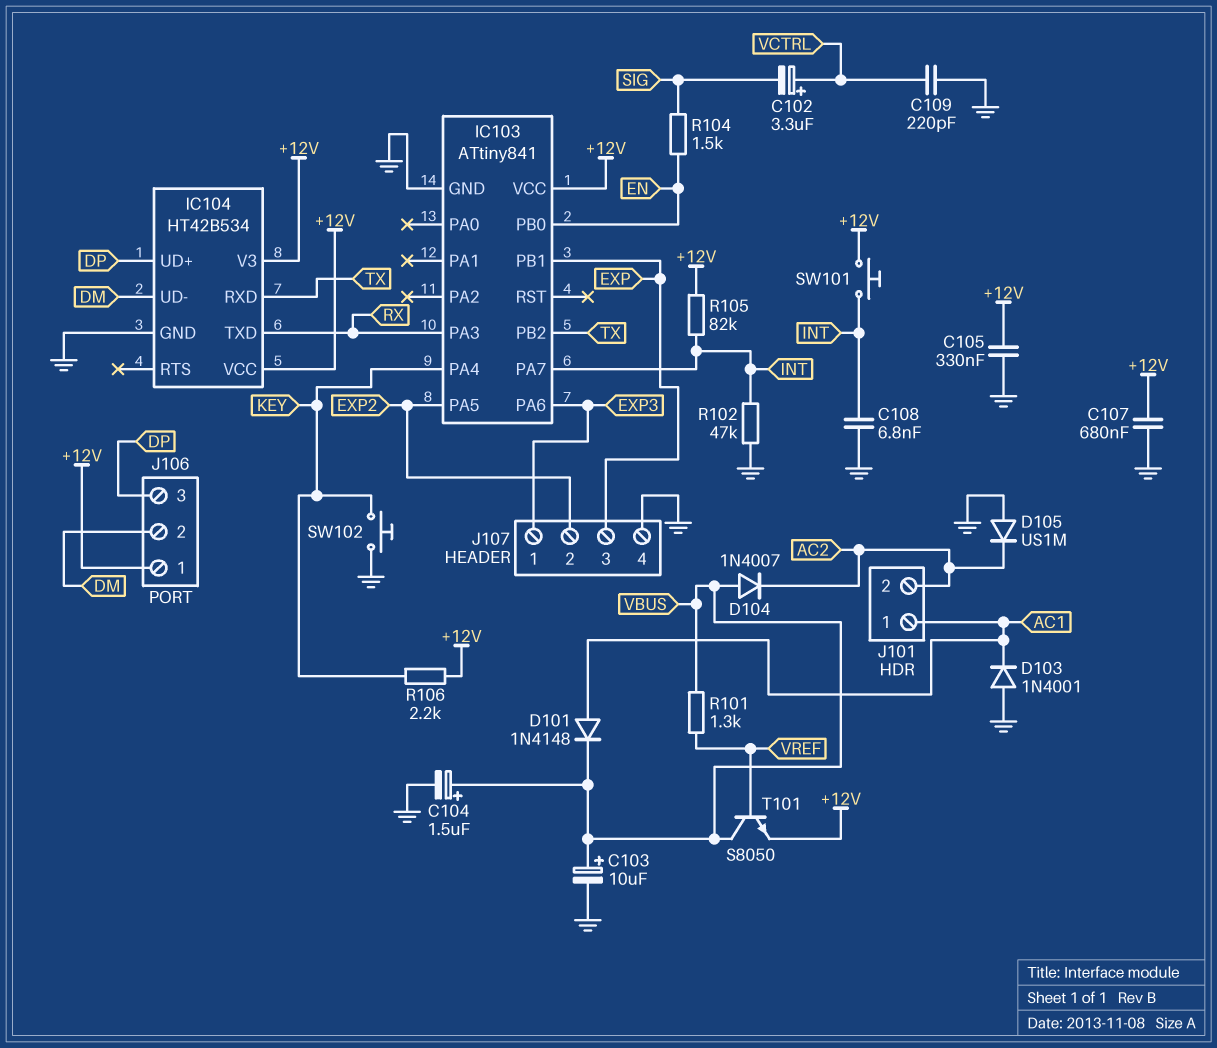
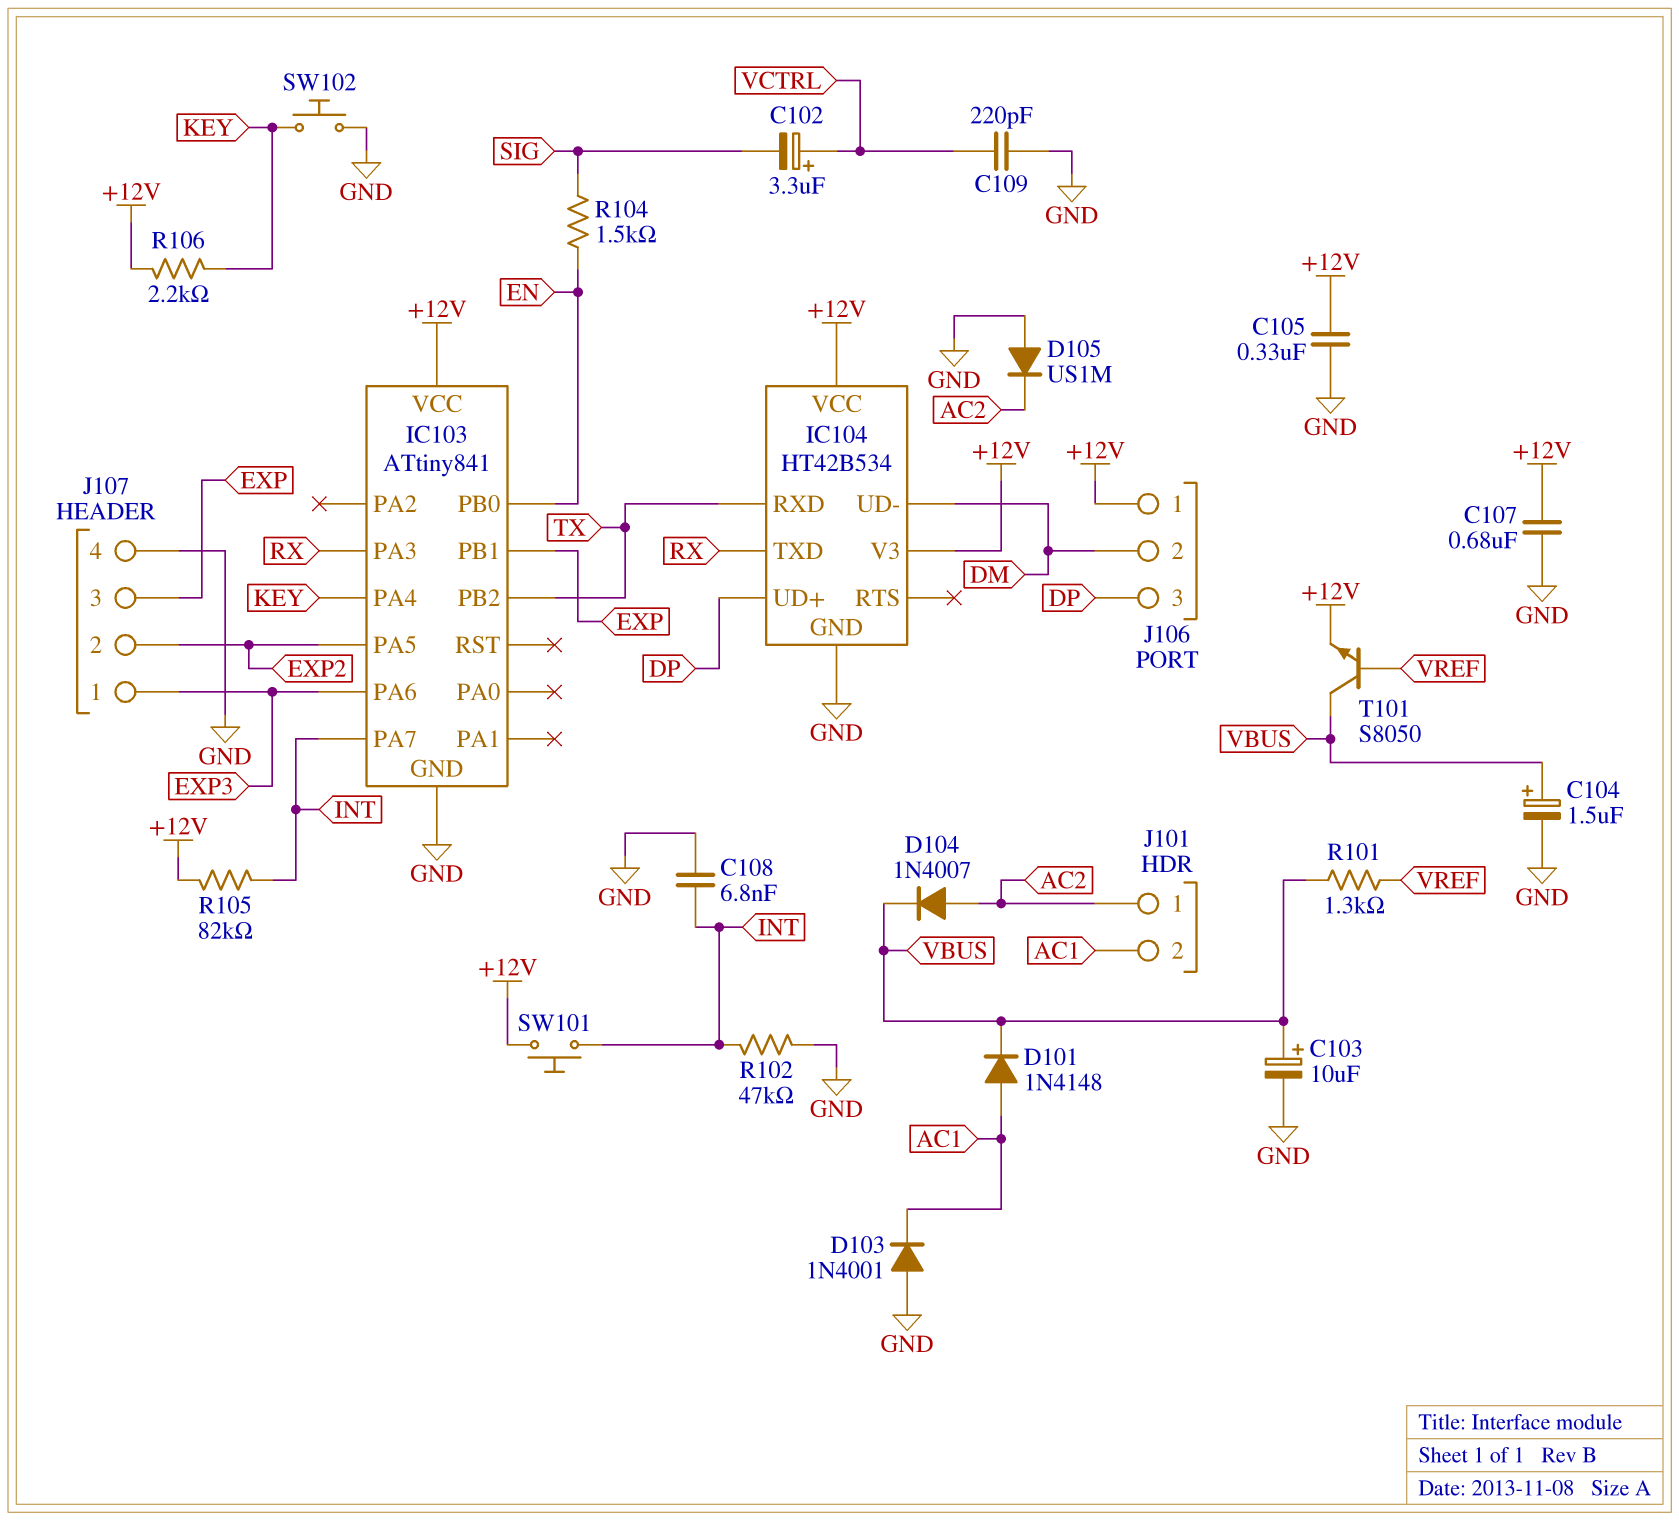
D104: diode 1N4007 (A VBUS, K AC2) -> diode 1N4007 (A AC2, K VBUS)
J101 pin 1: AC1 -> AC2
J101 pin 2: AC2 -> AC1

